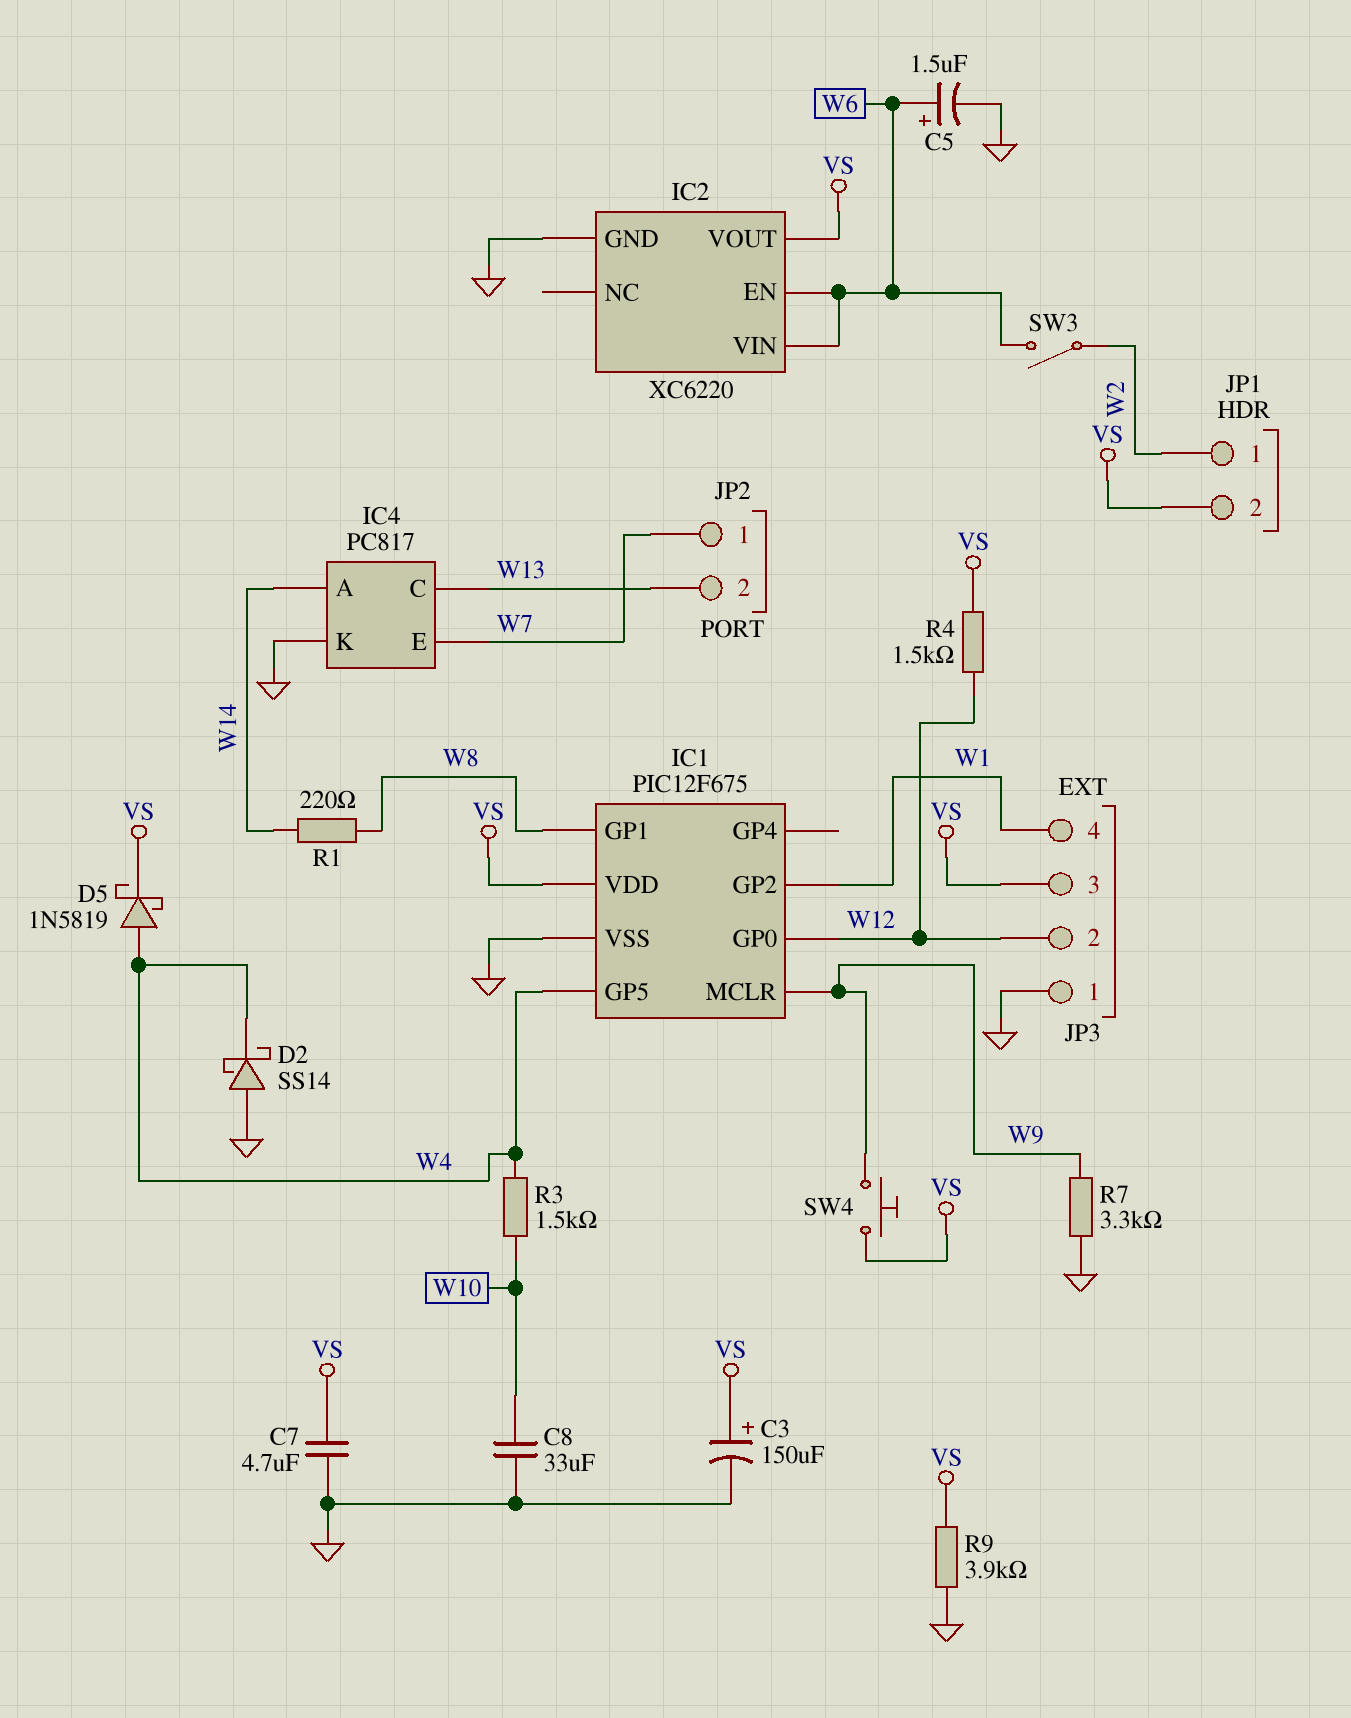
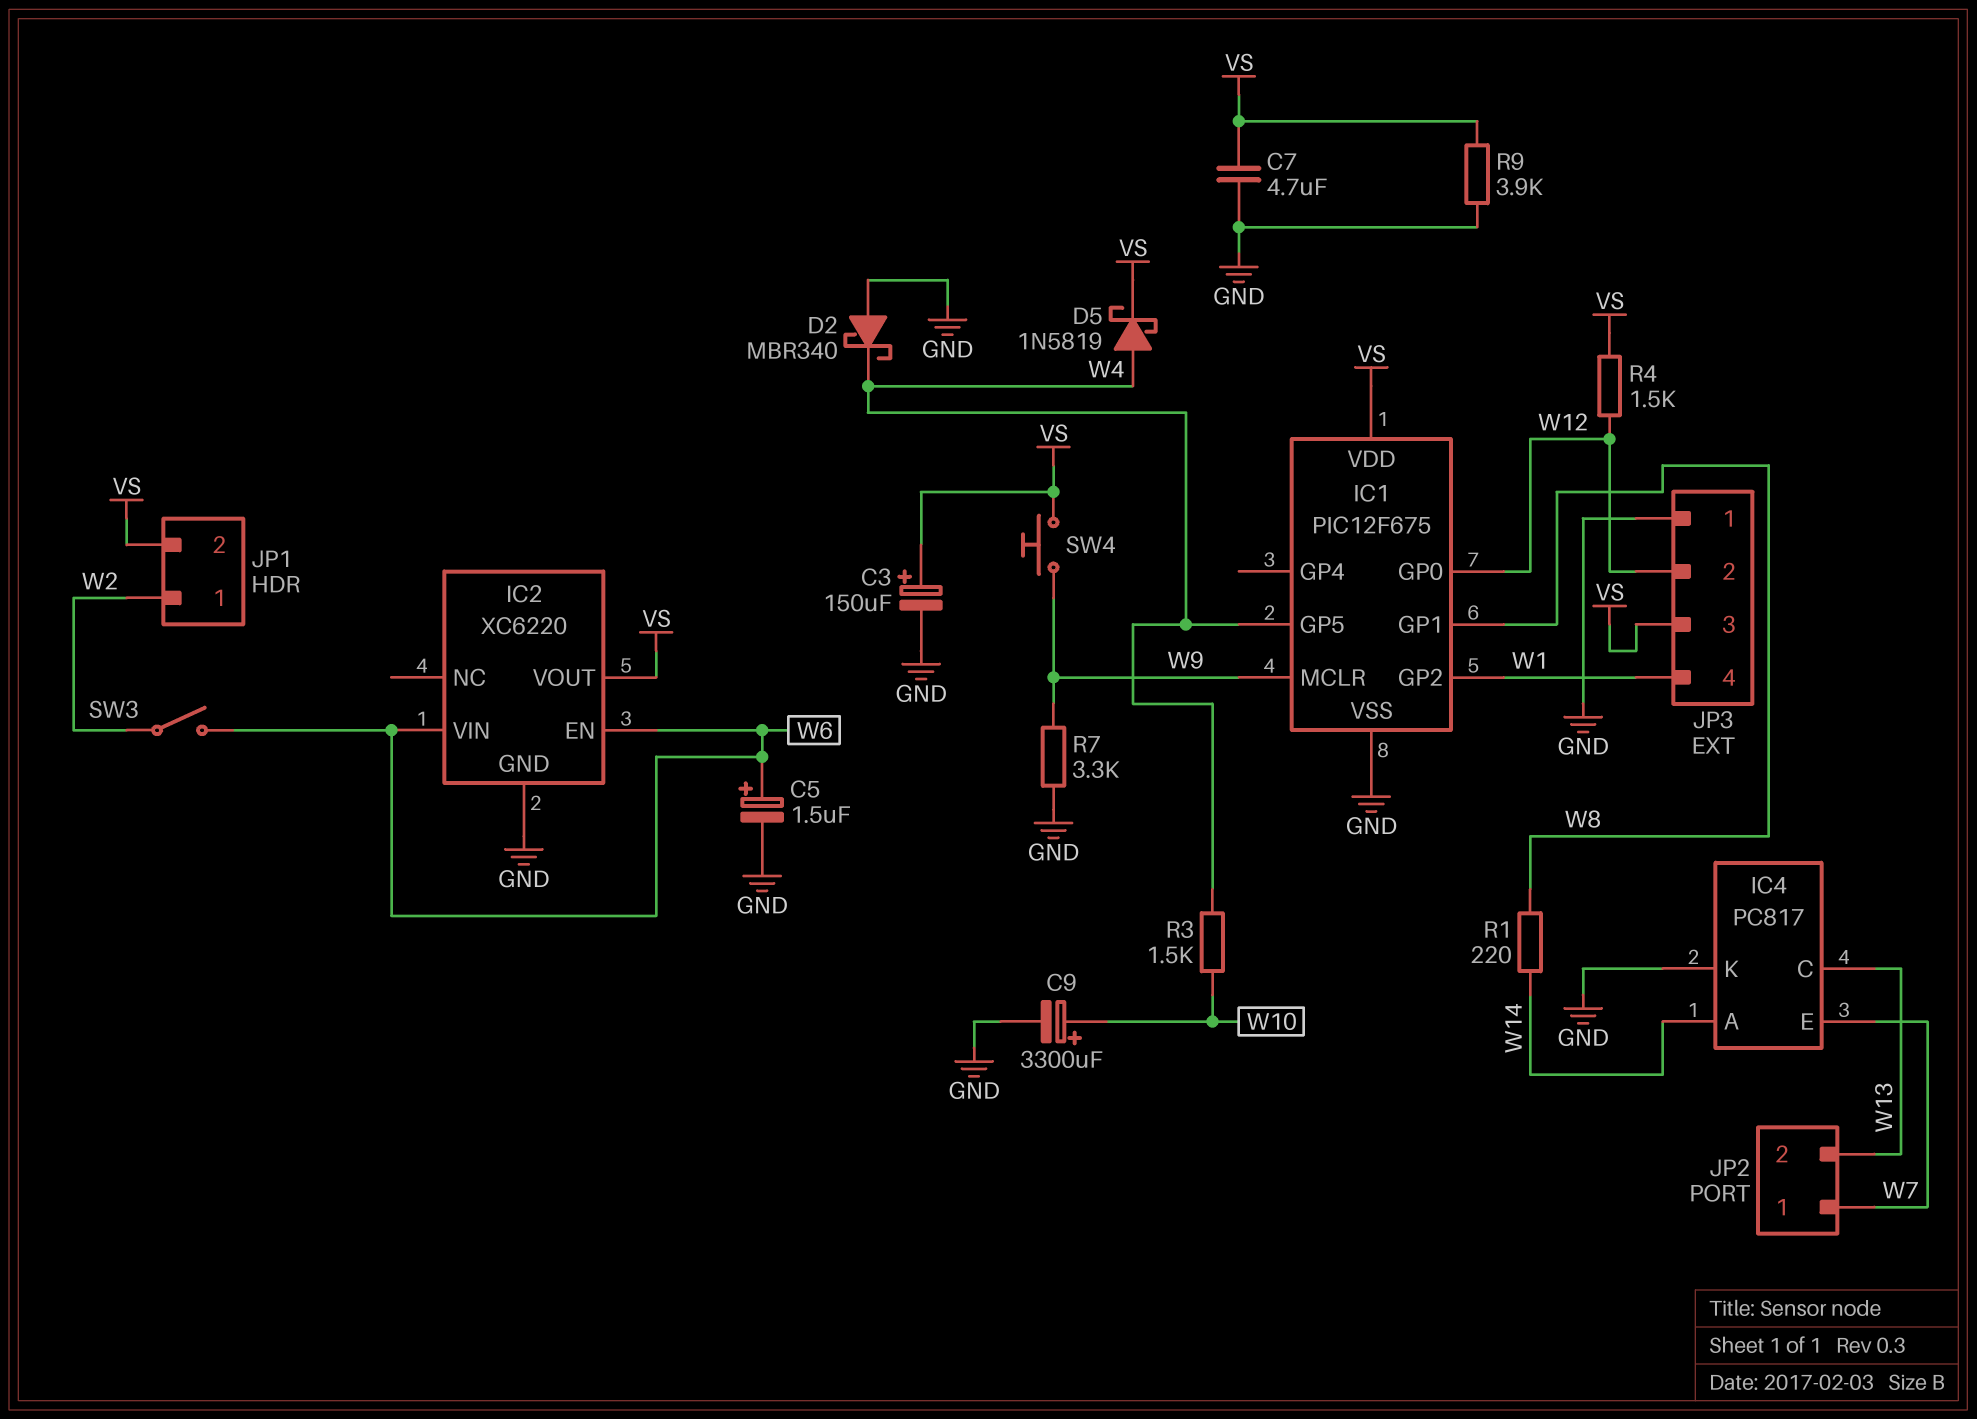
C8: 33uF (GND, W10) -> none
C9: none -> 3300uF (plus W10, minus GND)
D2: schottky SS14 (A GND, K W4) -> schottky MBR340 (A GND, K W4)

